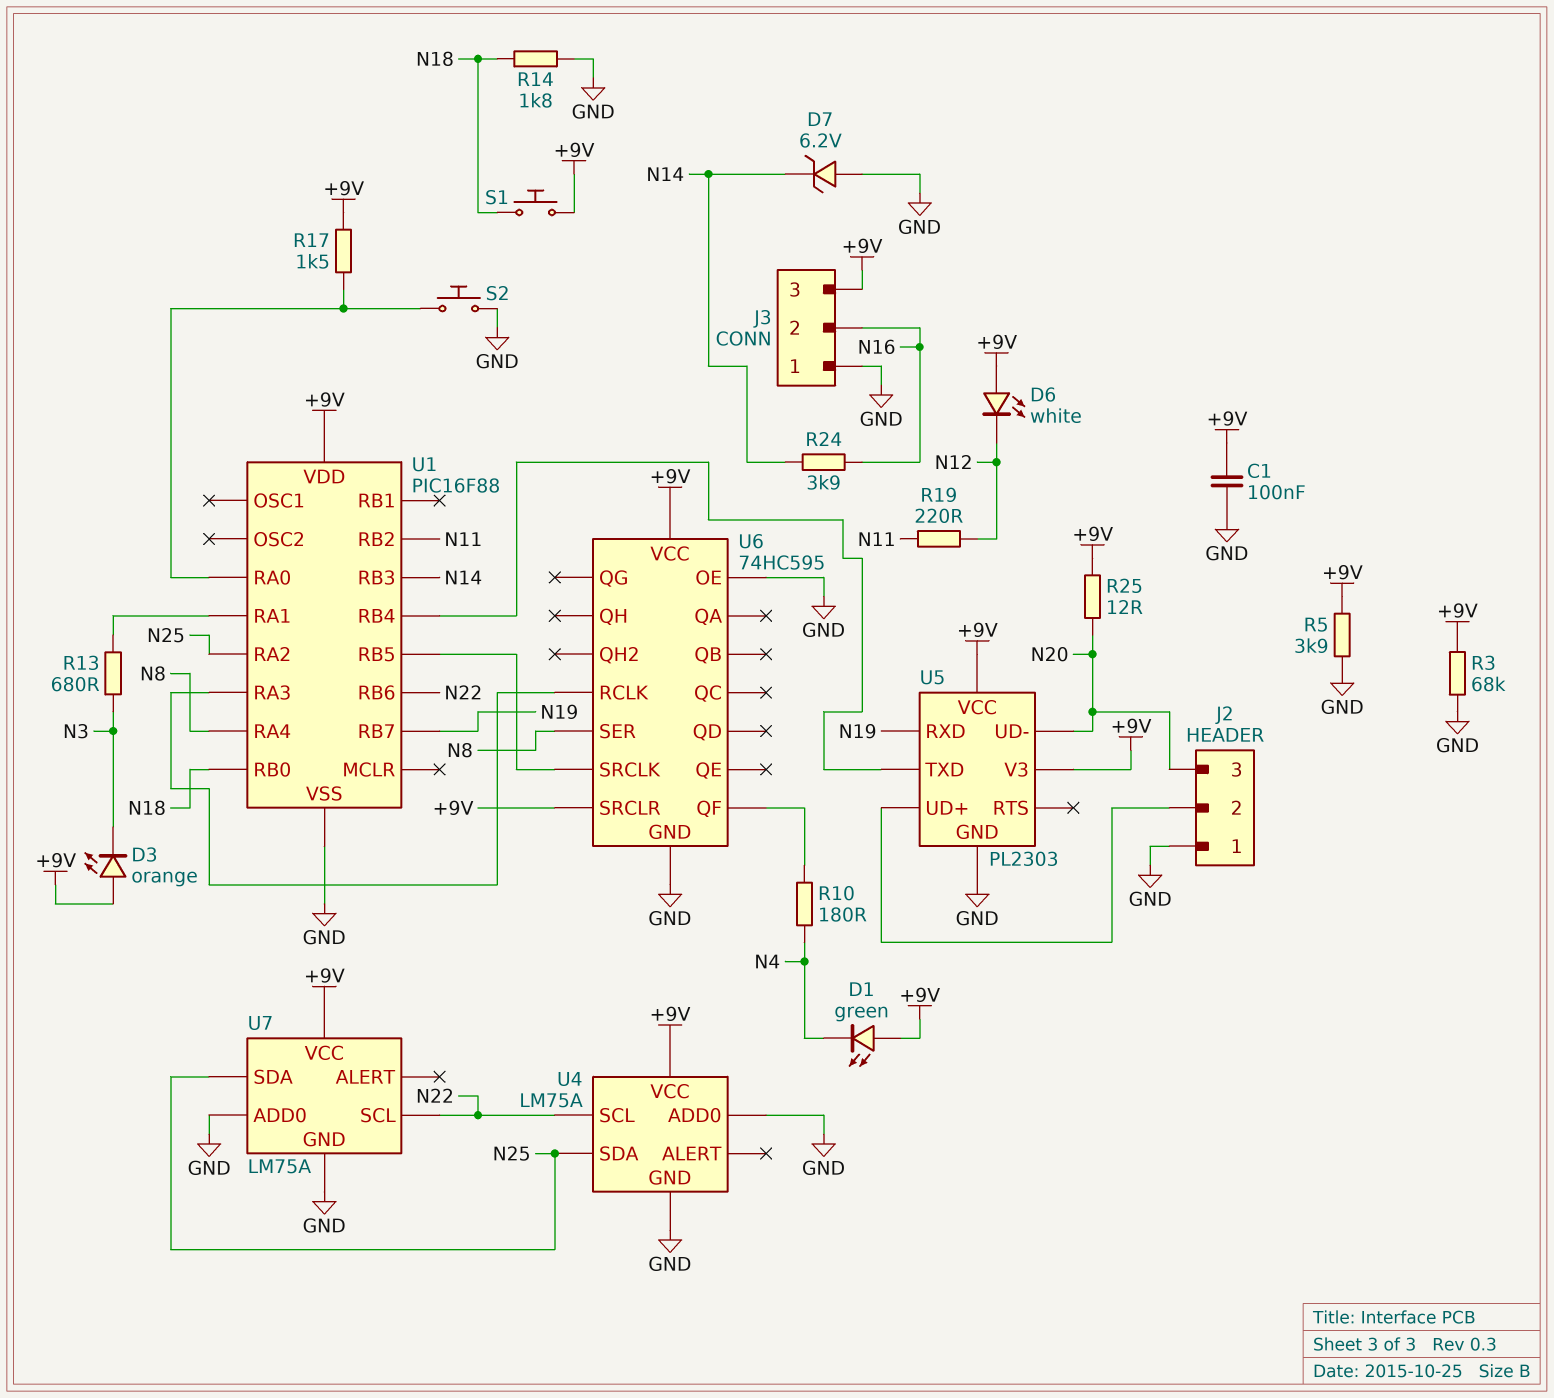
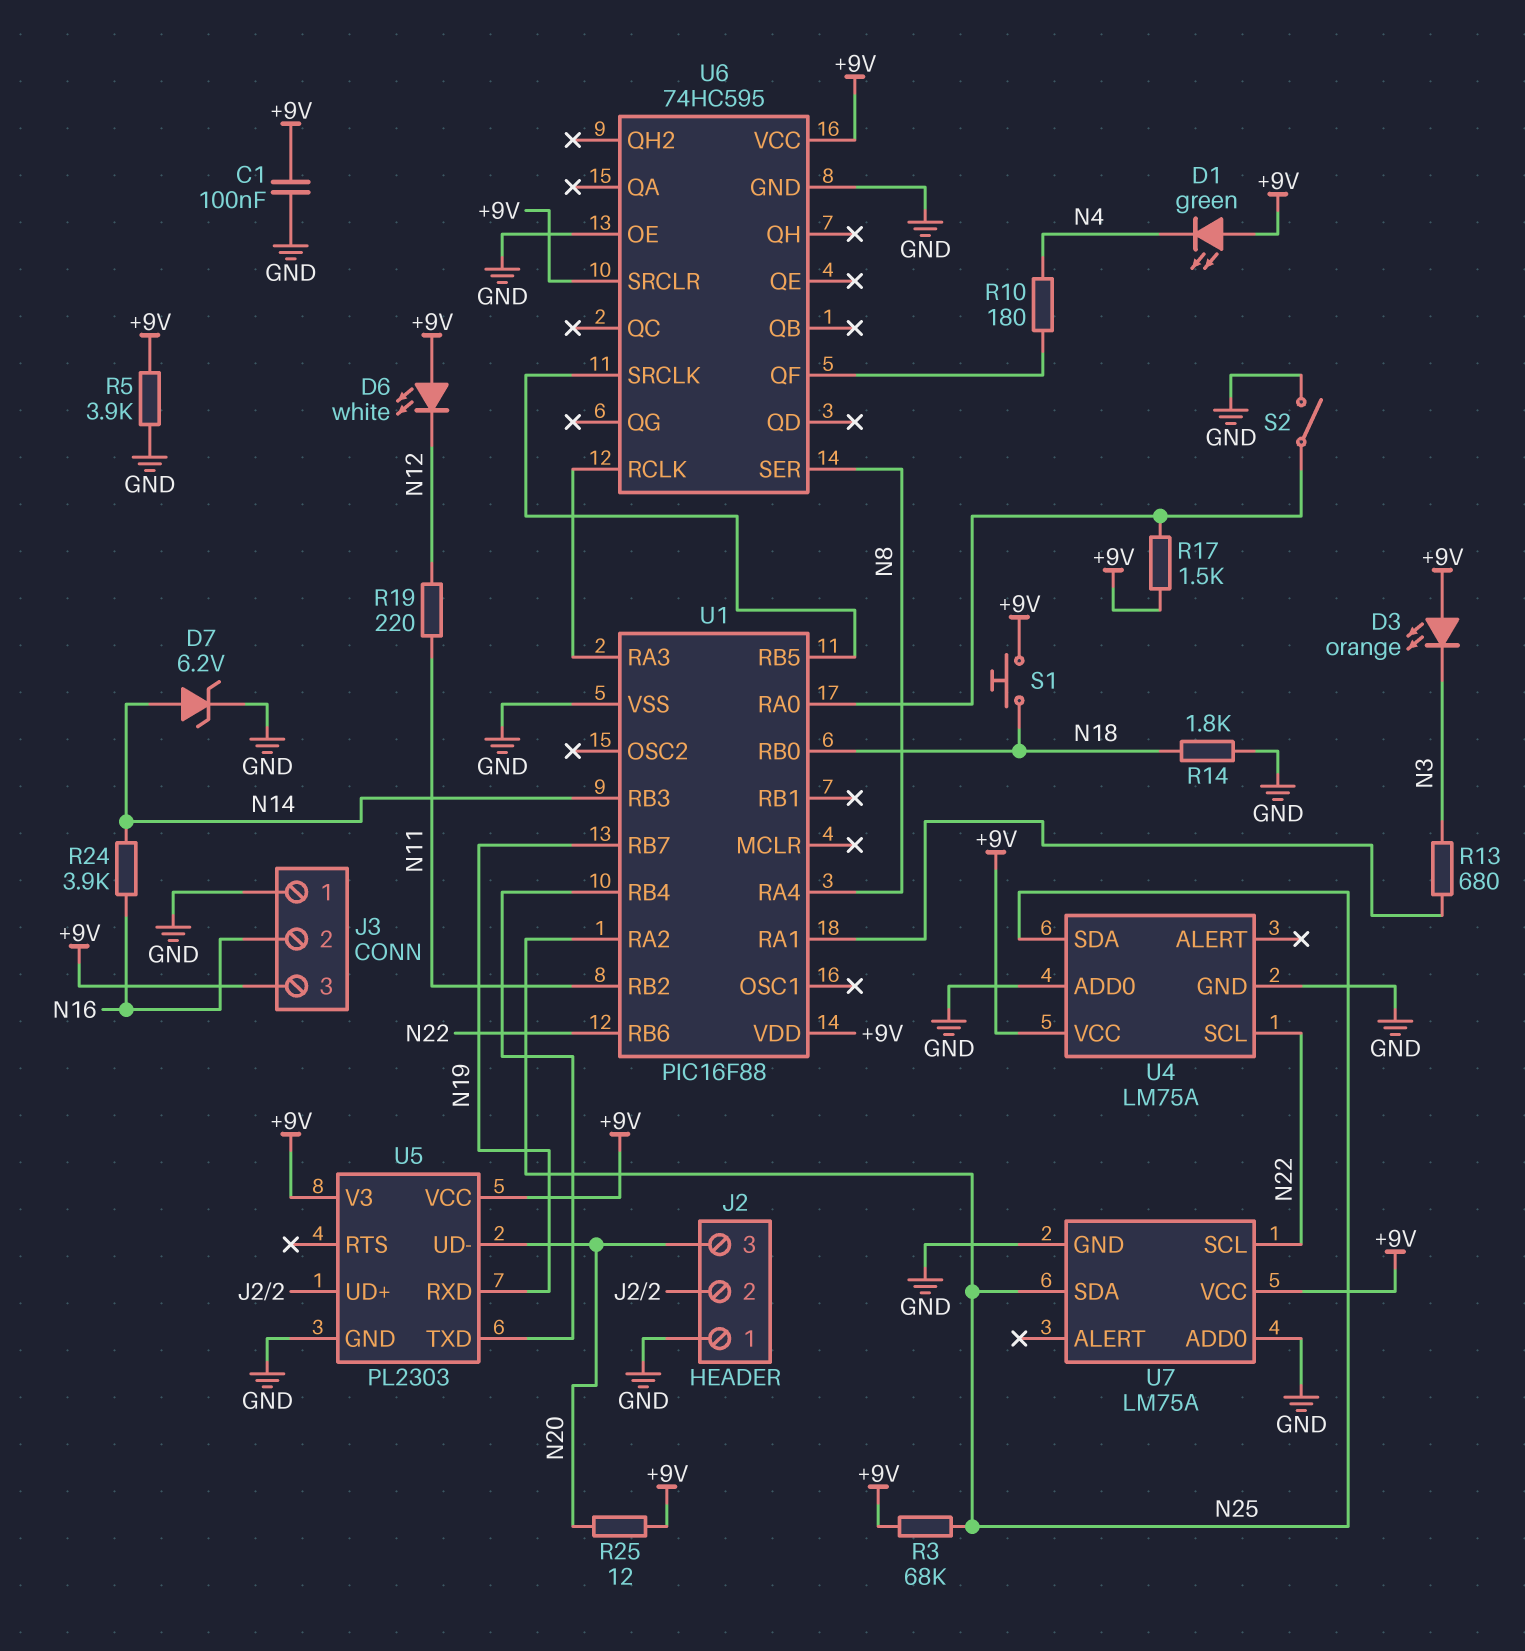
D7: zener 6.2V (A GND, K N14) -> zener 6.2V (A N14, K GND)
R3: 68k (+9V, GND) -> 68k (+9V, N25)
S2: button (GND, U1/RA0) -> switch (GND, U1/RA0)

